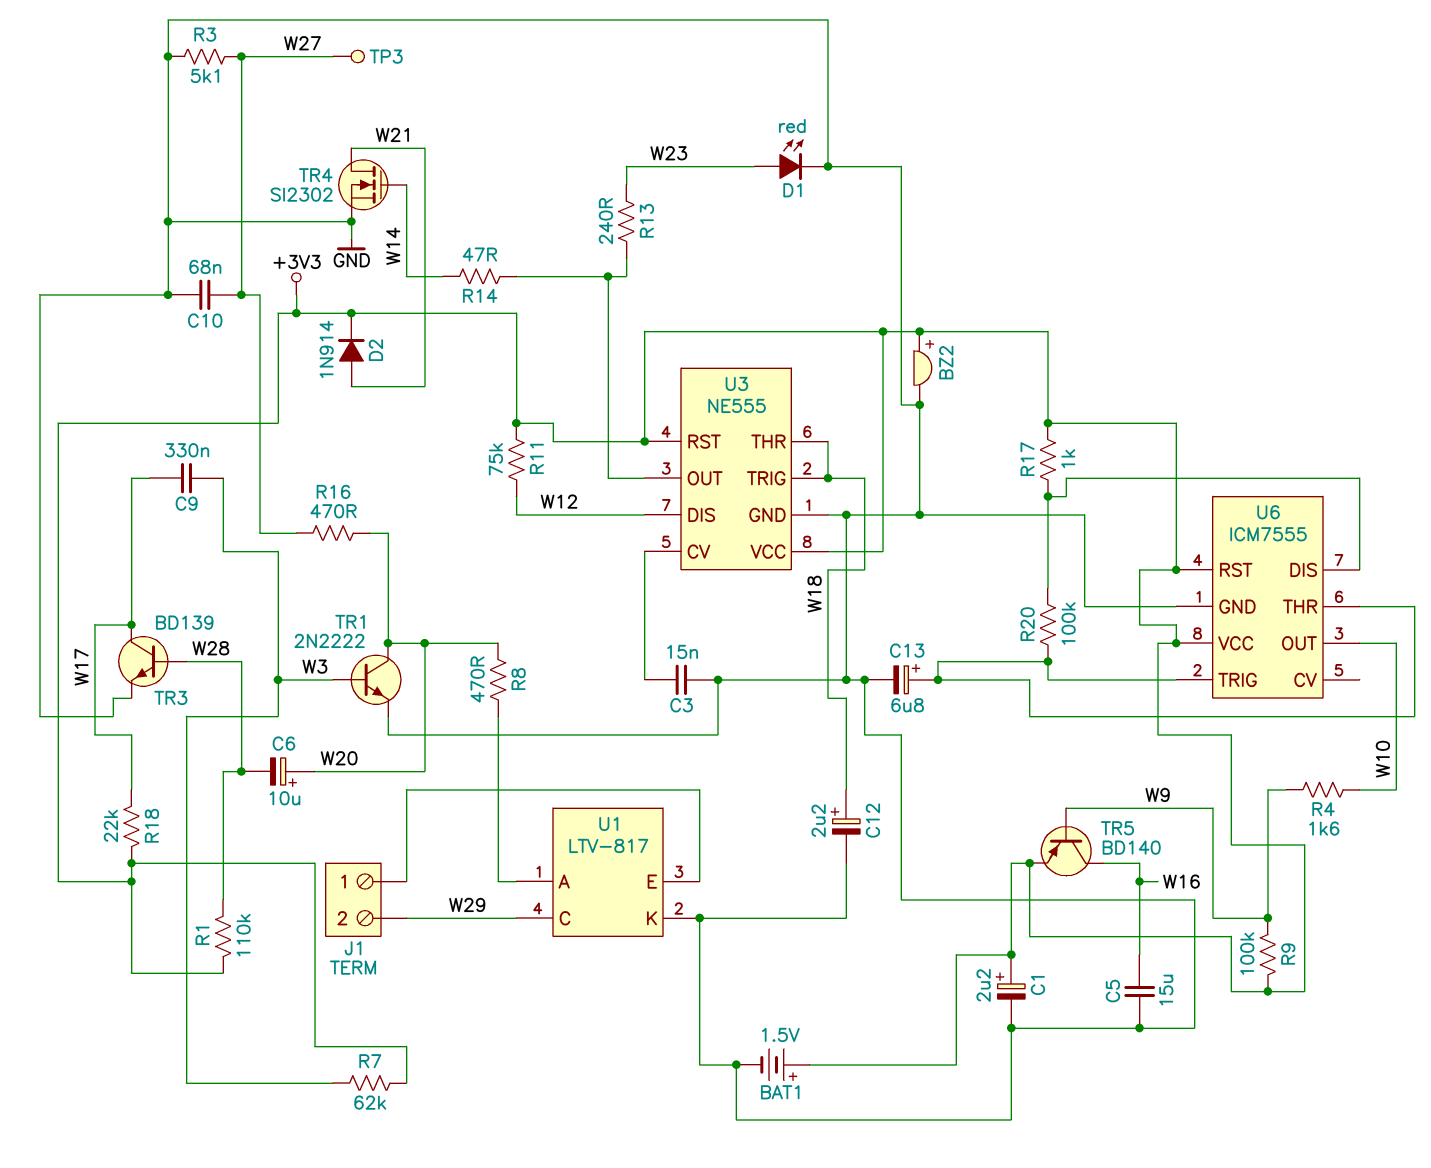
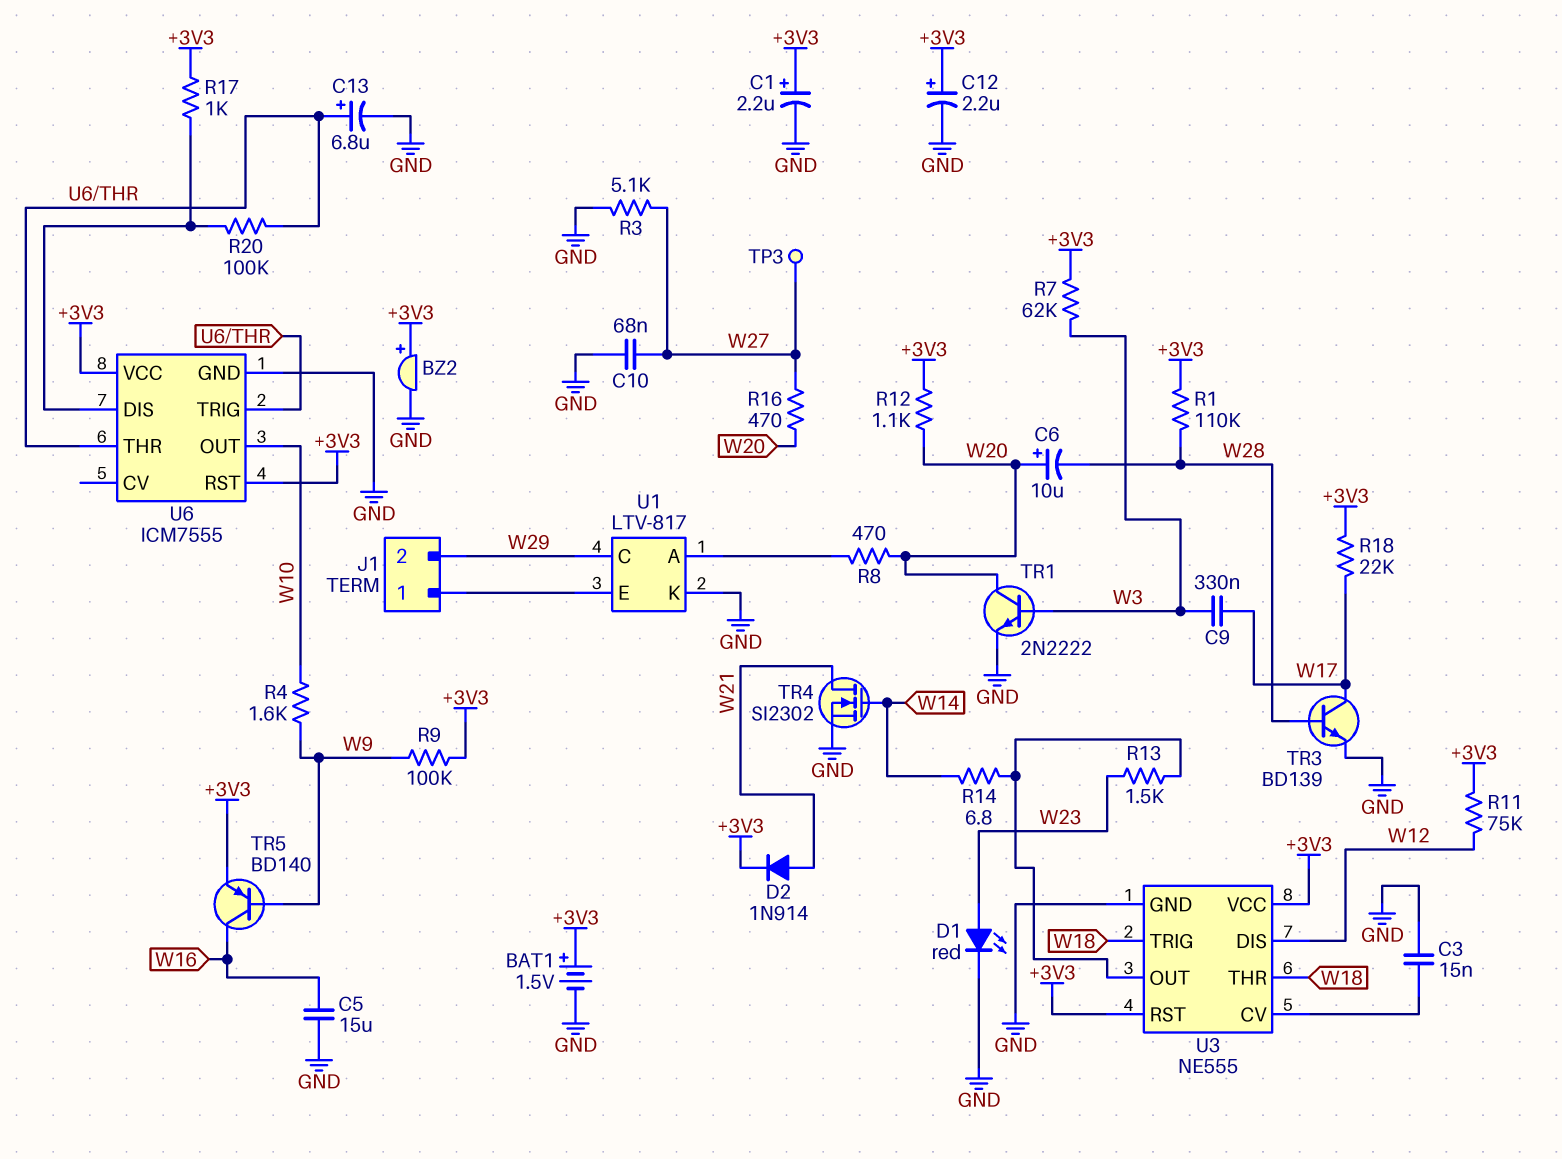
C12: 2.2uF (plus W18, minus GND) -> 2.2uF (plus +3V3, minus GND)
R12: none -> 1.1k (+3V3, W20)
R13: 240 (U3/OUT, W23) -> 1.5k (U3/OUT, W23)
R14: 47 (U3/OUT, W14) -> 6.8 (U3/OUT, W14)

